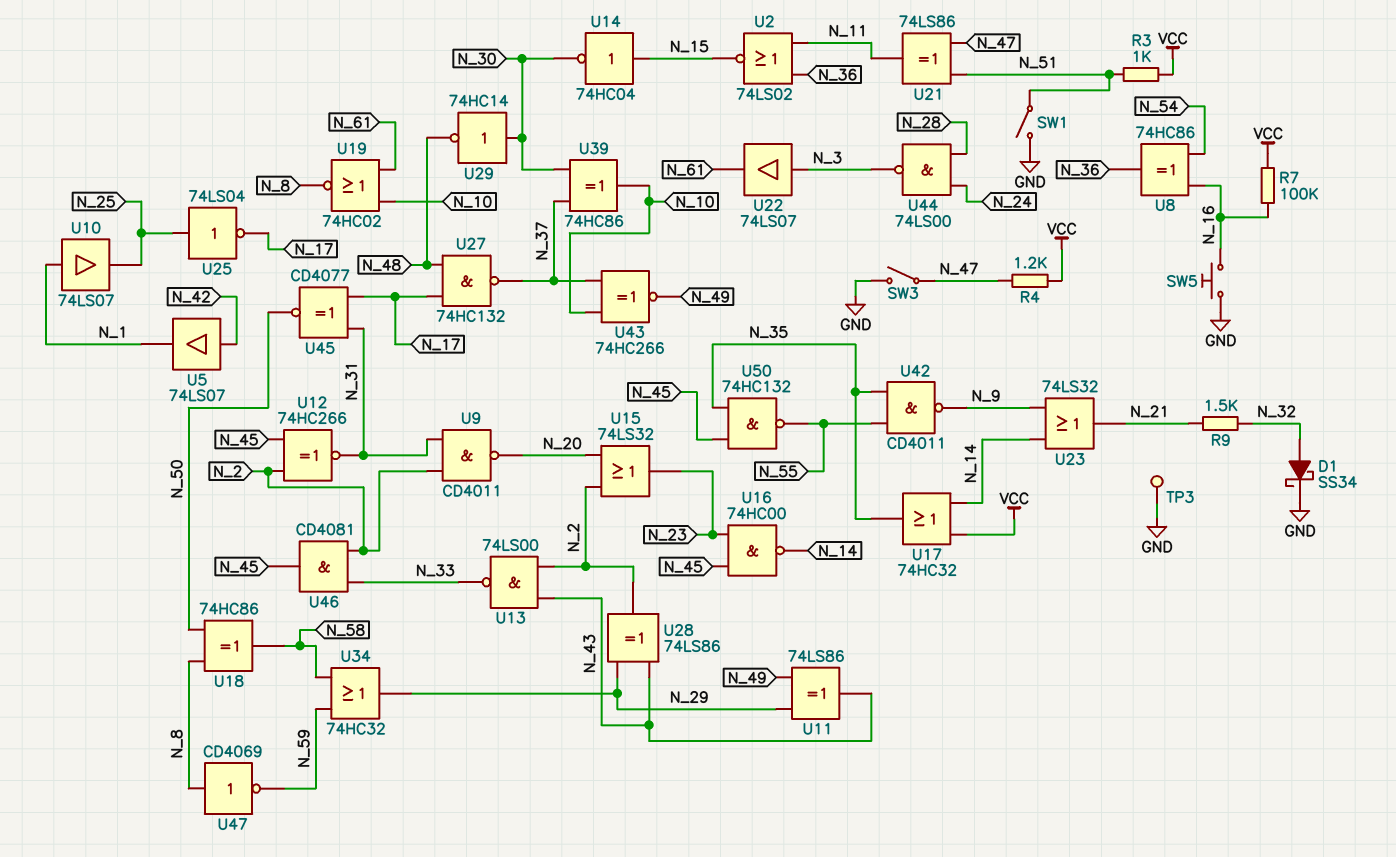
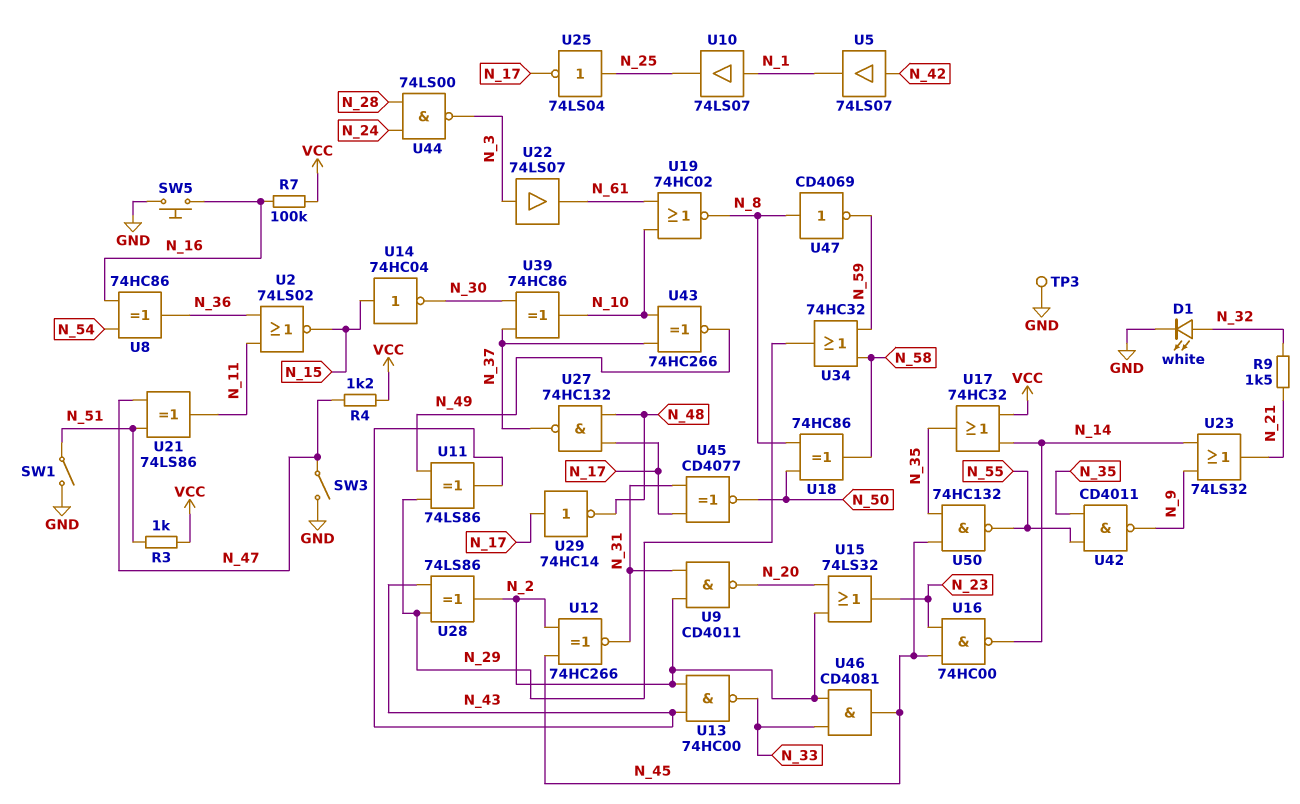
D1: schottky SS34 (A N_32, K GND) -> LED white (A N_32, K GND)
U13: NAND 74LS00 (in N_2, in N_43, out N_33) -> NAND 74HC00 (in N_2, in N_43, out N_33)
U29: NOT 74HC14 (in N_30, out N_48) -> NOT 74HC14 (in N_17, out N_48)

